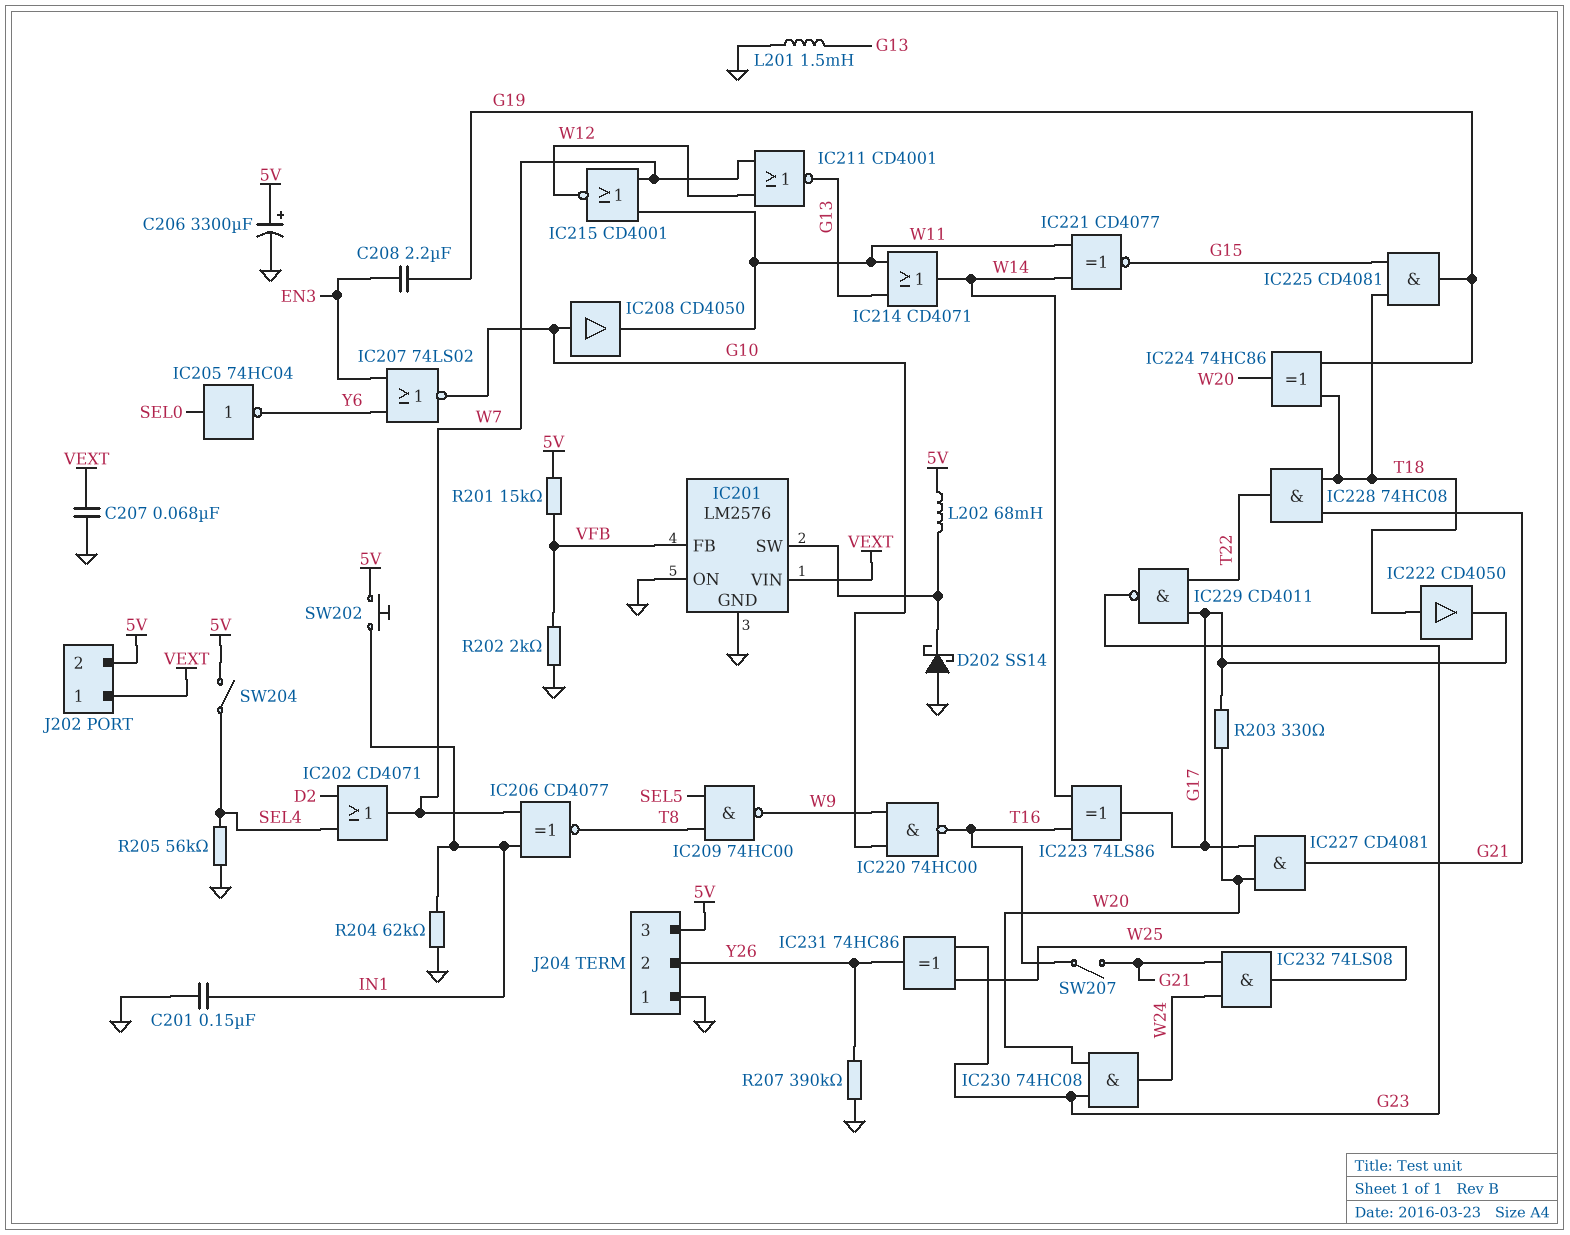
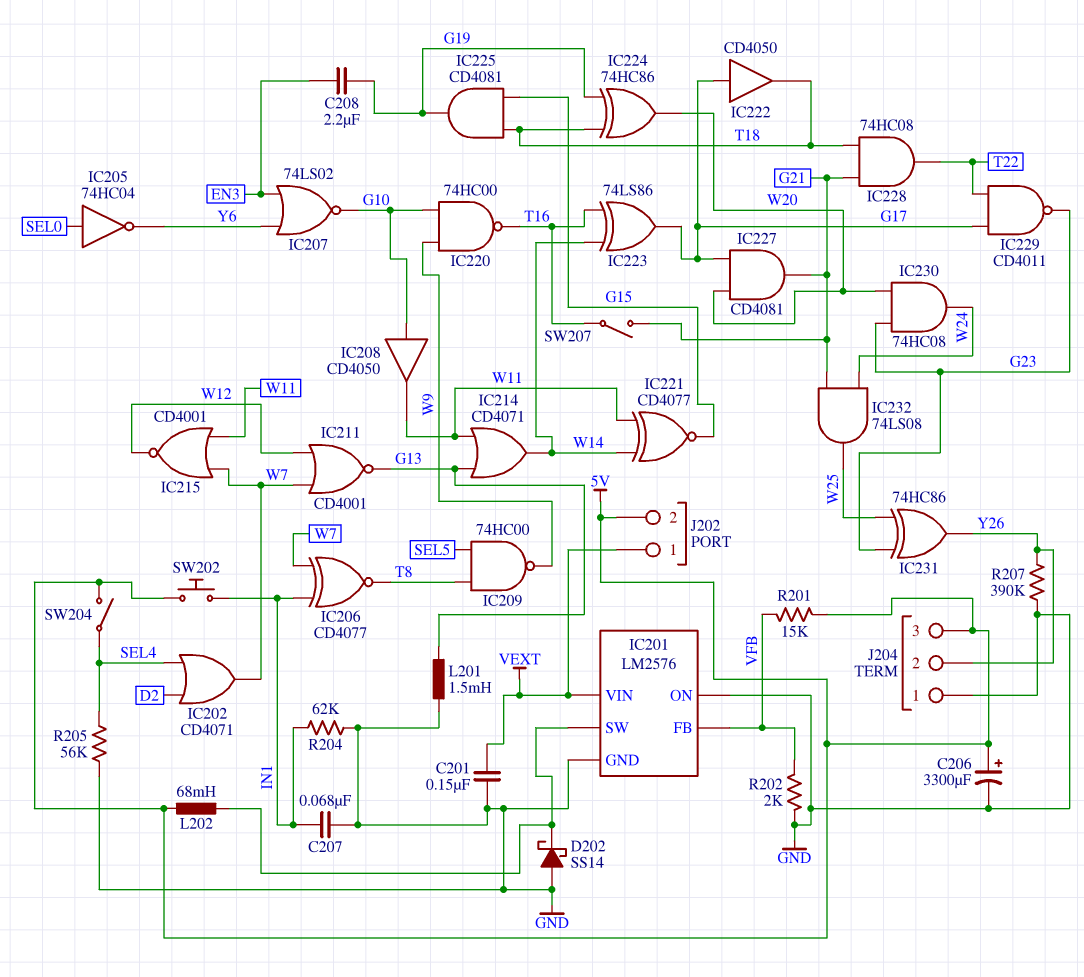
C201: 150nF (GND, IN1) -> 150nF (GND, VEXT)
C207: 68nF (GND, VEXT) -> 68nF (GND, IN1)
IC222: buffer CD4050 (in T18, out G17) -> buffer CD4050 (in G17, out T18)
R203: 330 (G17, W20) -> none

